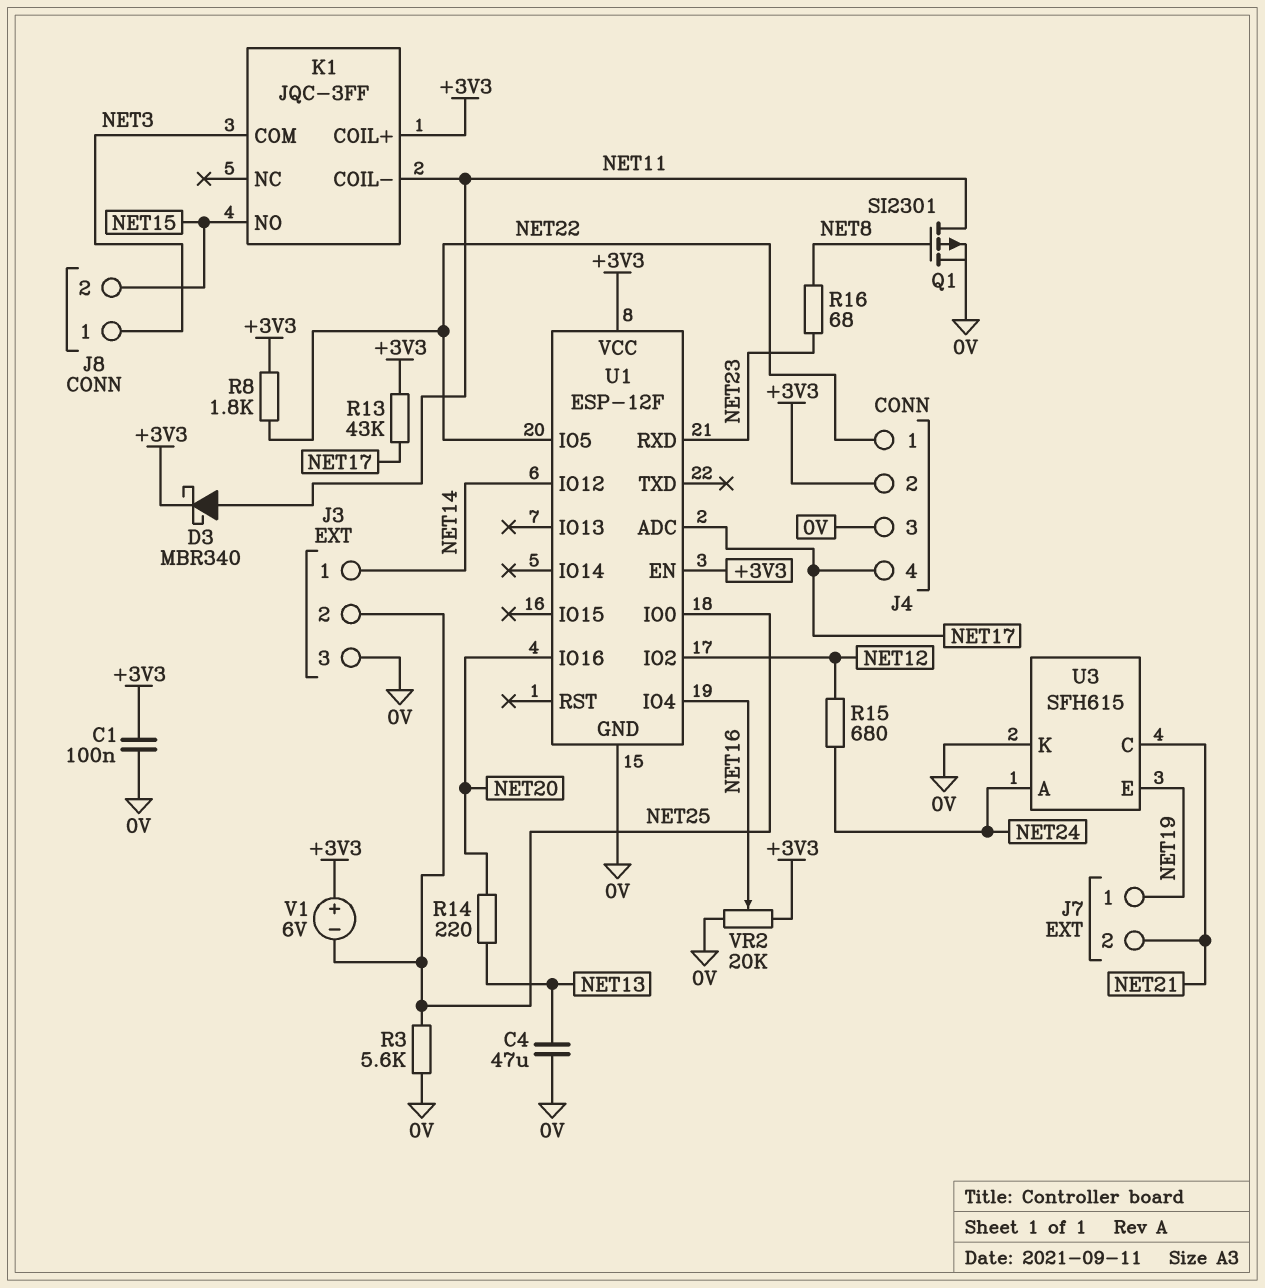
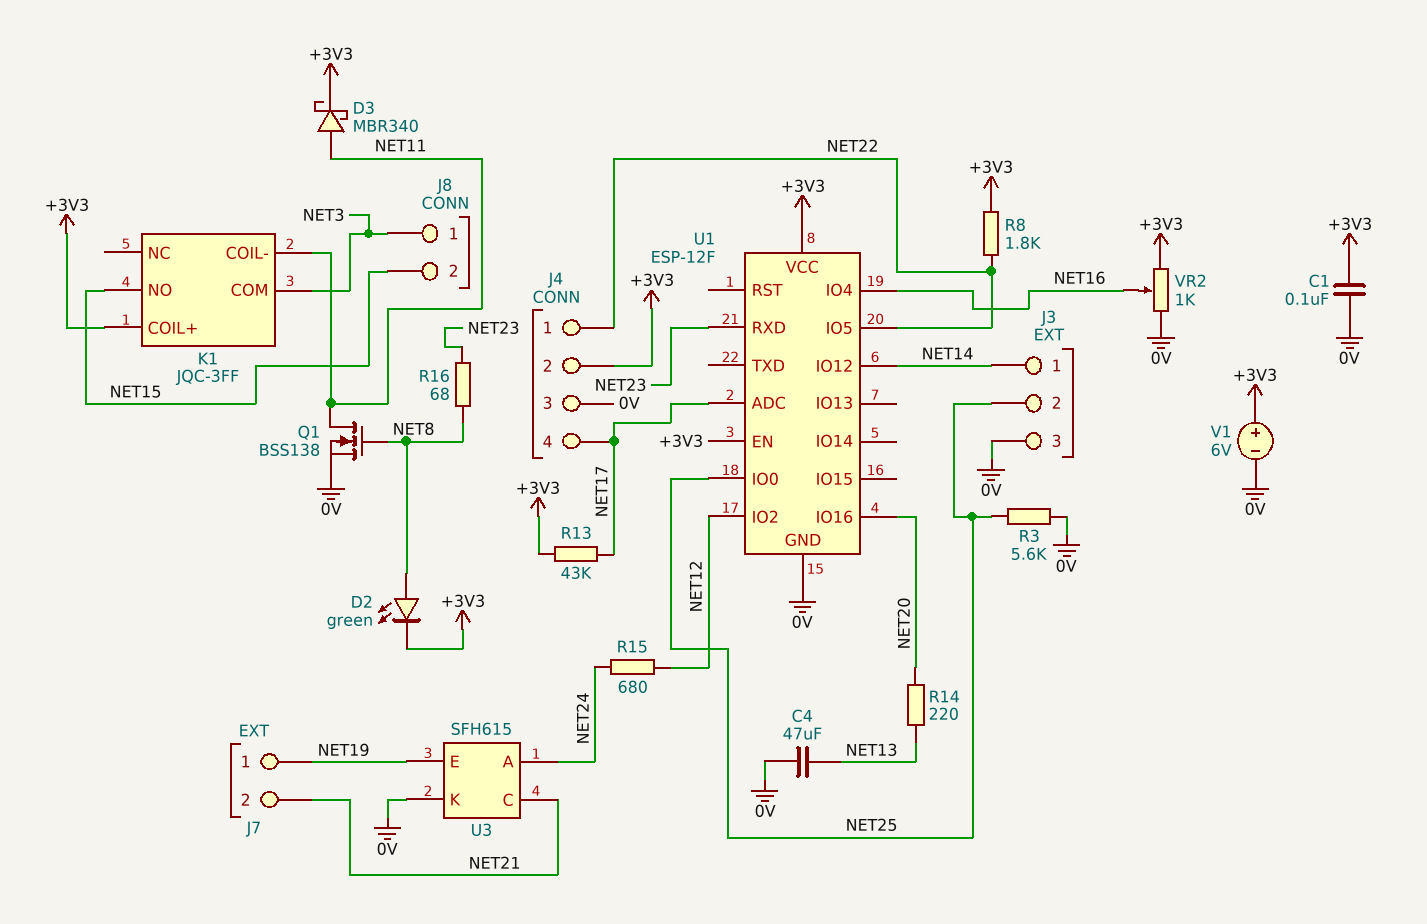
D2: none -> LED green (A NET8, K +3V3)
Q1: PMOS SI2301 (G NET8, D NET11, S 0V) -> NMOS BSS138 (G NET8, D NET11, S 0V)
V1: 6V (plus +3V3, minus NET25) -> 6V (plus +3V3, minus 0V)
VR2: 20k (+3V3, 0V, wiper NET16) -> 1k (+3V3, 0V, wiper NET16)

